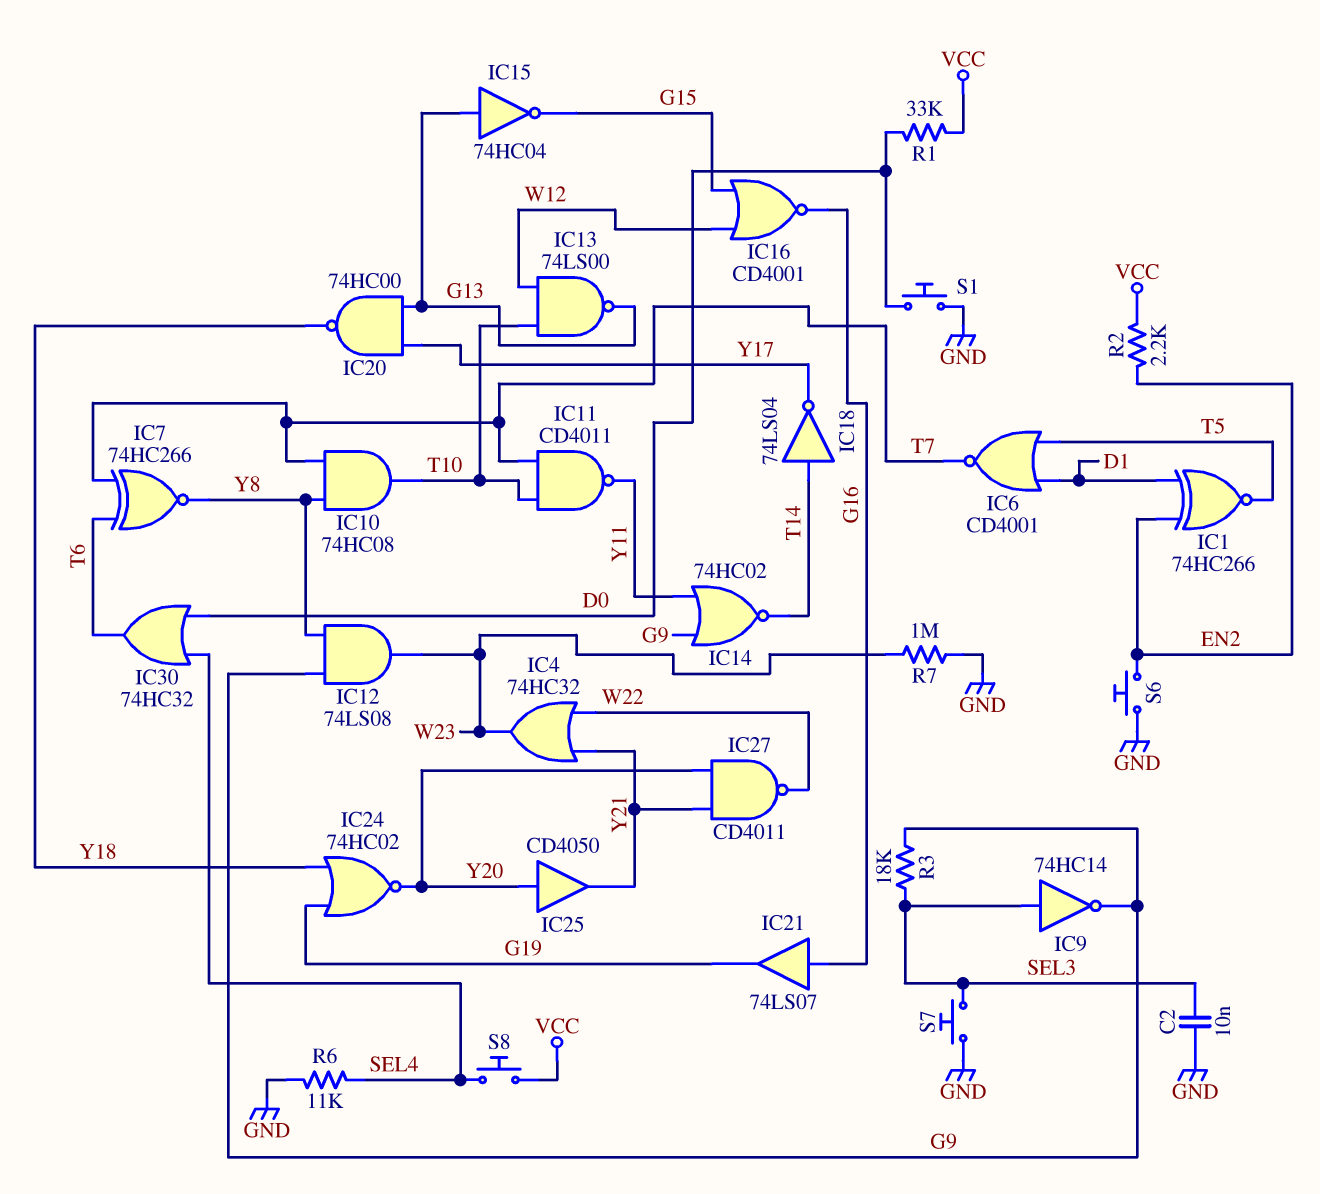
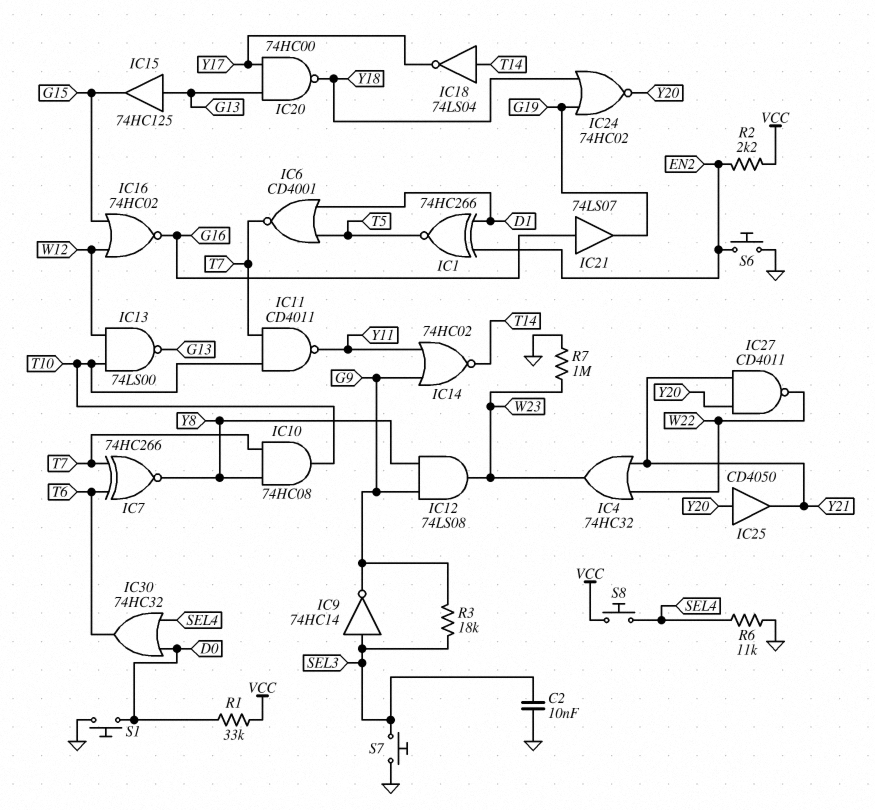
IC15: NOT 74HC04 (in G13, out G15) -> buffer 74HC125 (in G13, out G15)
IC16: NOR CD4001 (in G15, in W12, out G16) -> NOR 74HC02 (in G15, in W12, out G16)

